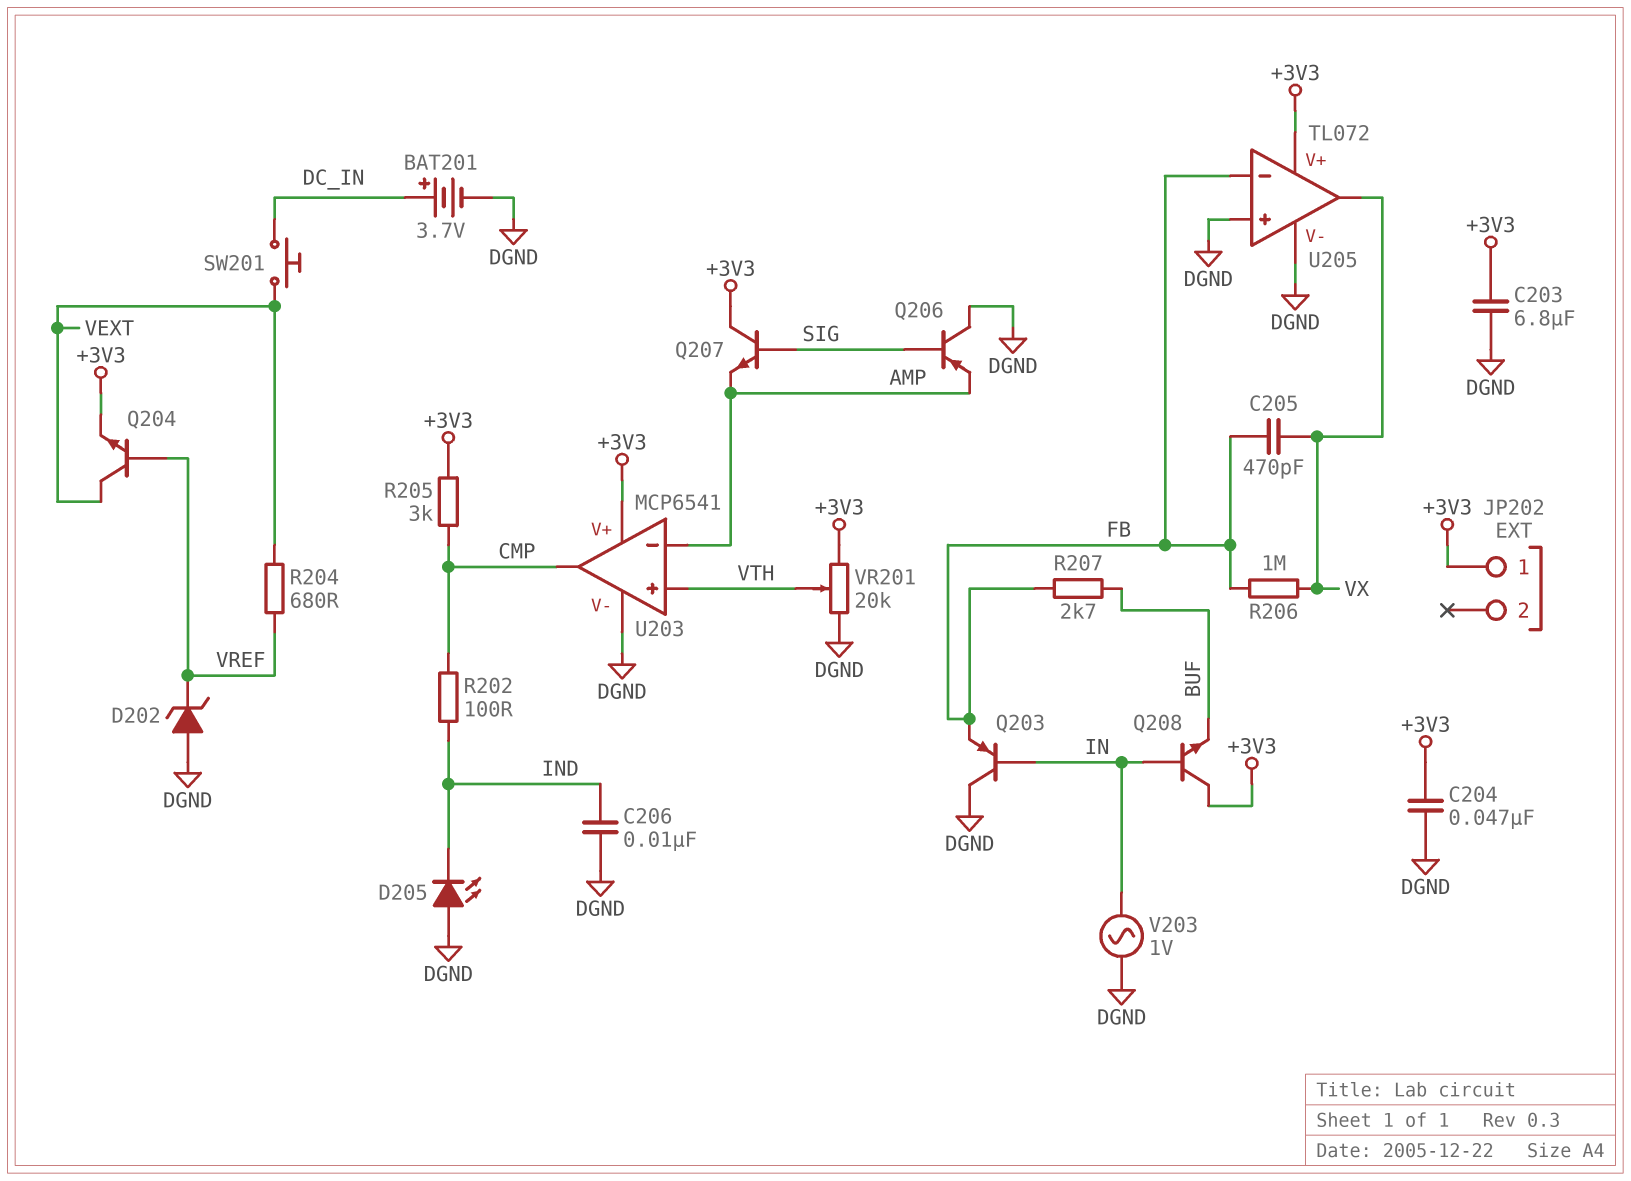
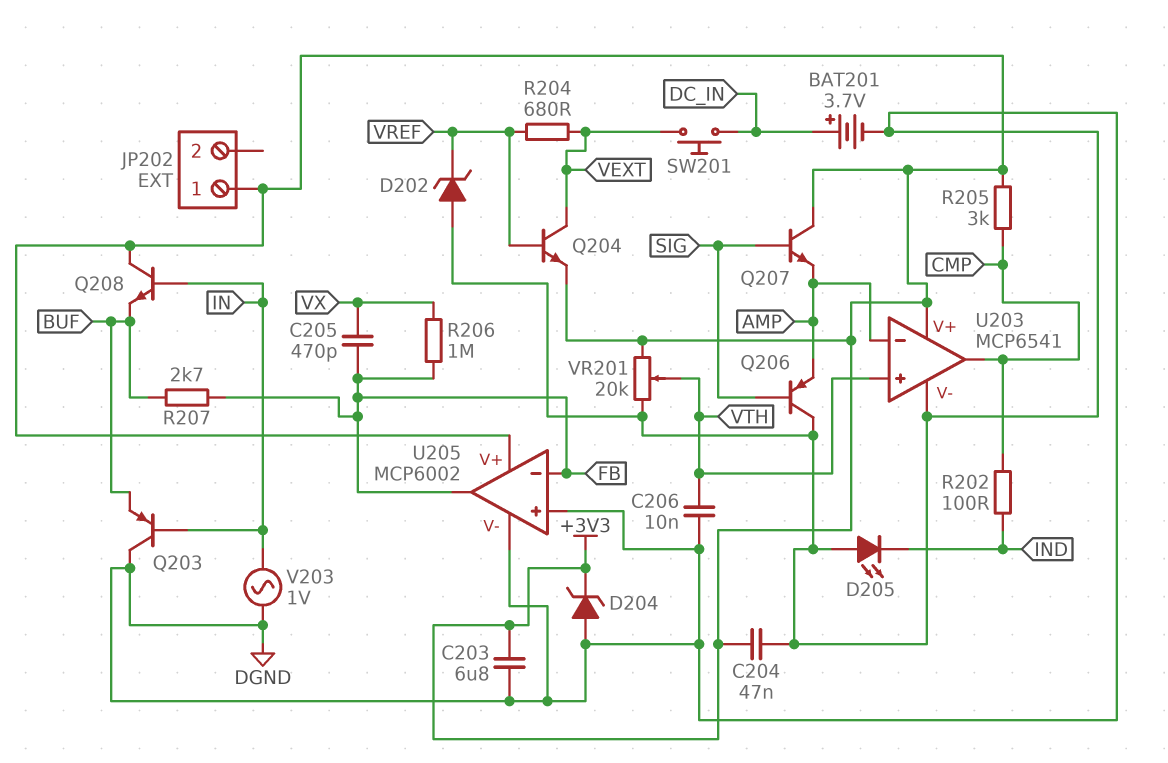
C206: 10nF (DGND, IND) -> 10nF (DGND, VTH)
D204: none -> zener (A DGND, K +3V3)
Q203: PNP (B IN, C DGND, E FB) -> PNP (B IN, C DGND, E BUF)
U205: TL072 -> MCP6002
U205 pin out: VX -> FB

